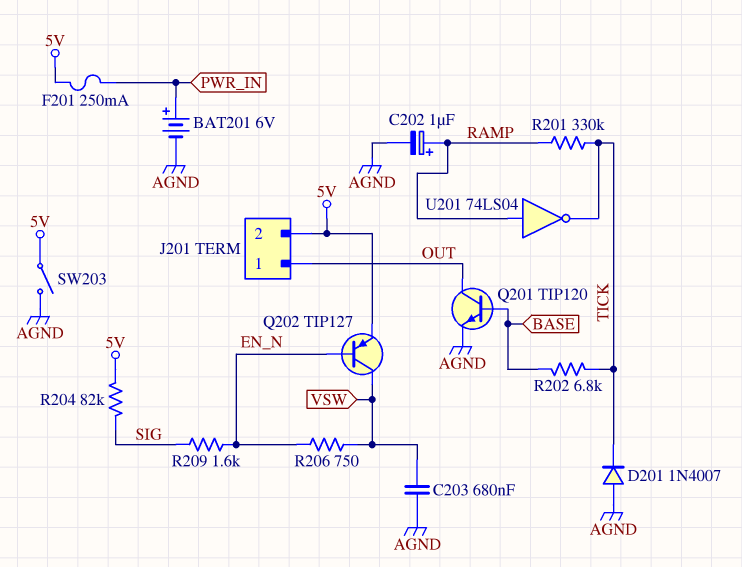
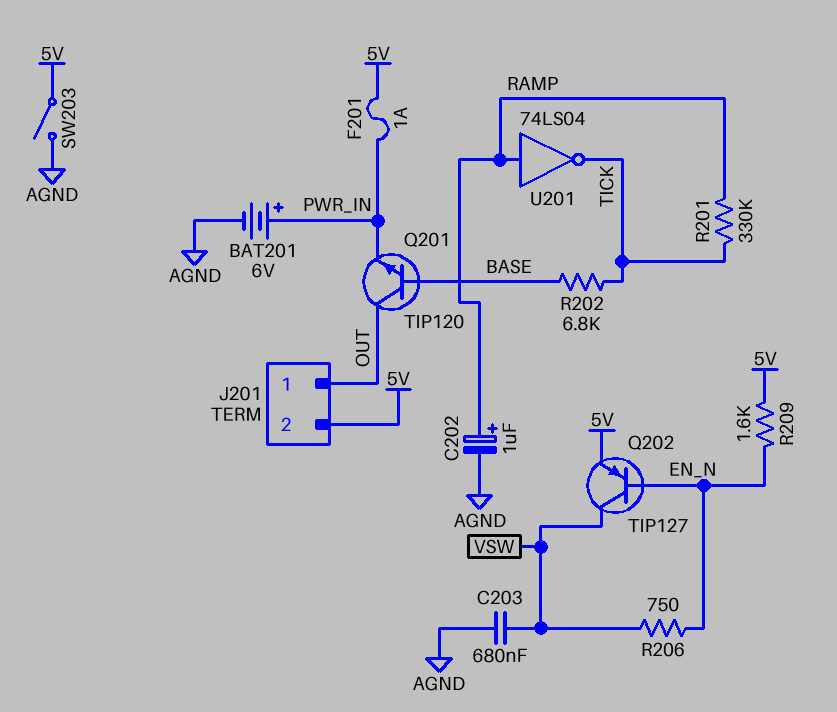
D201: diode 1N4007 (A AGND, K TICK) -> none
F201: 250mA (5V, PWR_IN) -> 1A (5V, PWR_IN)
Q201: NPN TIP120 (B BASE, C OUT, E AGND) -> NPN TIP120 (B BASE, C OUT, E PWR_IN)
R204: 82k (5V, SIG) -> none
R209: 1.6k (EN_N, SIG) -> 1.6k (5V, EN_N)

